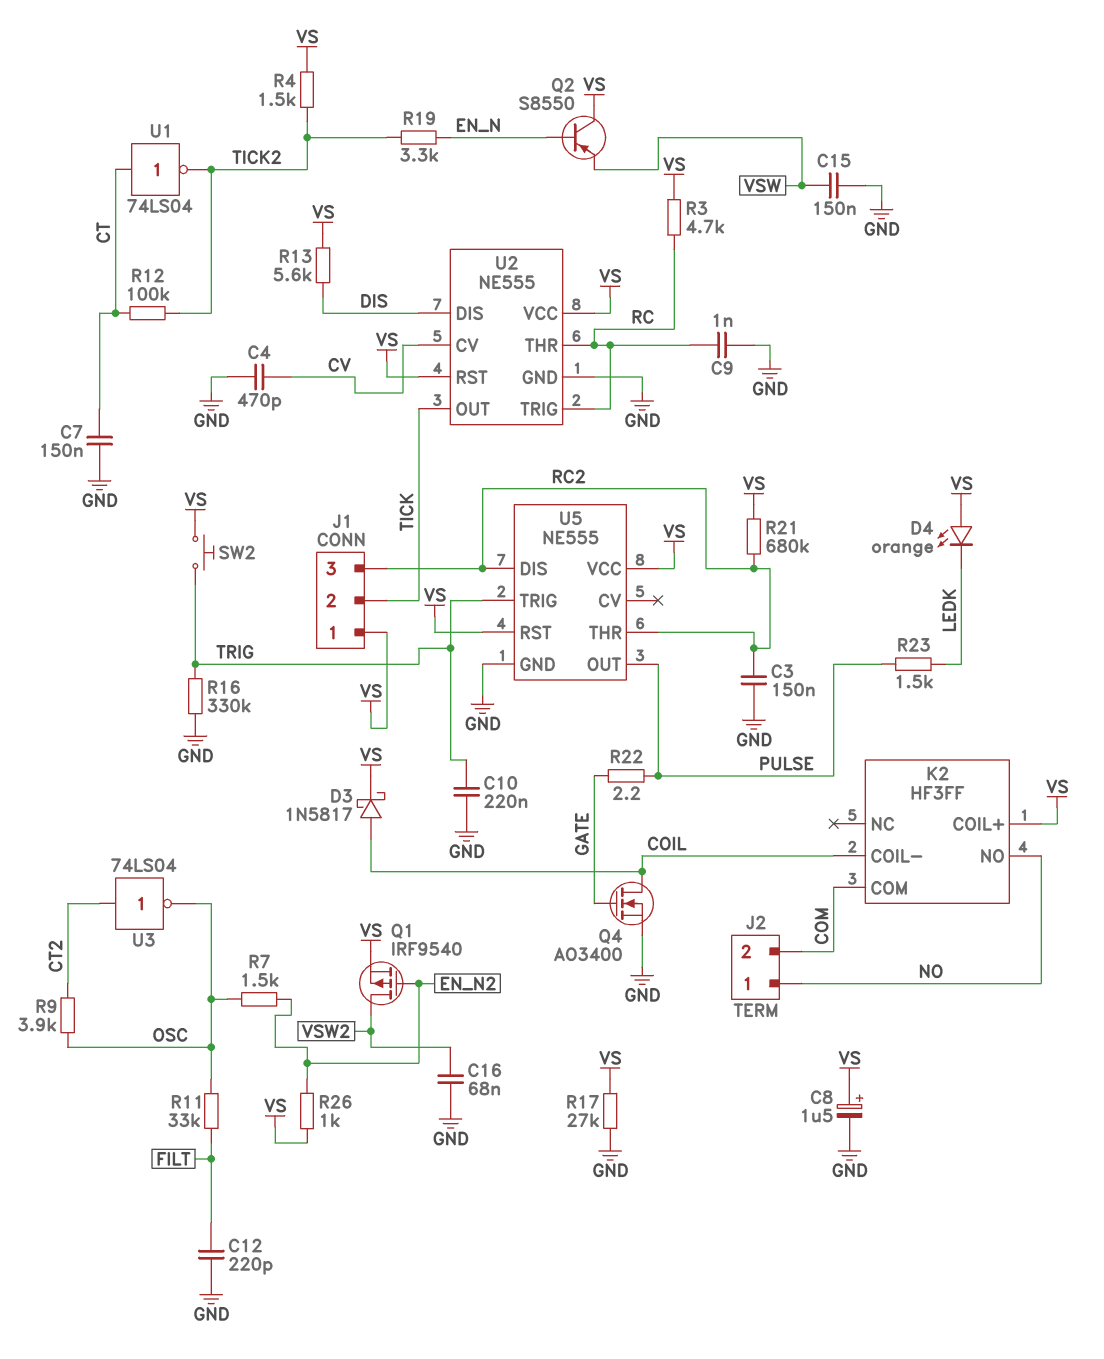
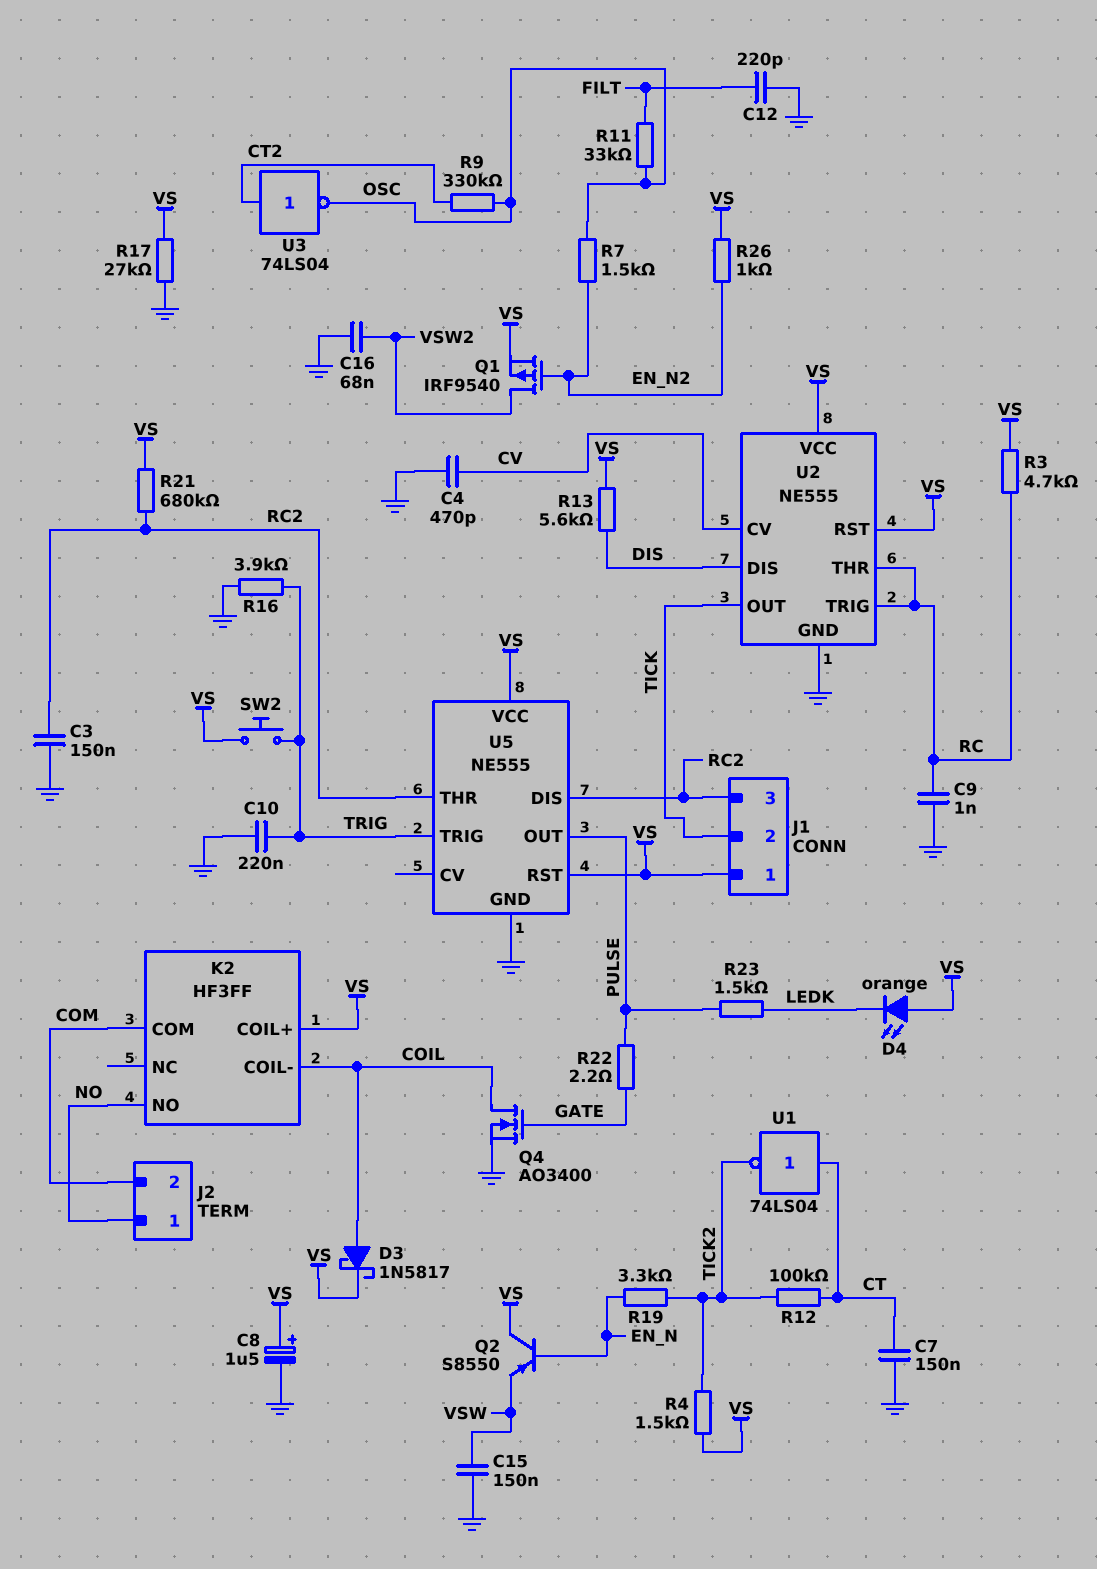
R9: 3.9k (CT2, OSC) -> 330k (CT2, OSC)
R16: 330k (GND, TRIG) -> 3.9k (GND, TRIG)

